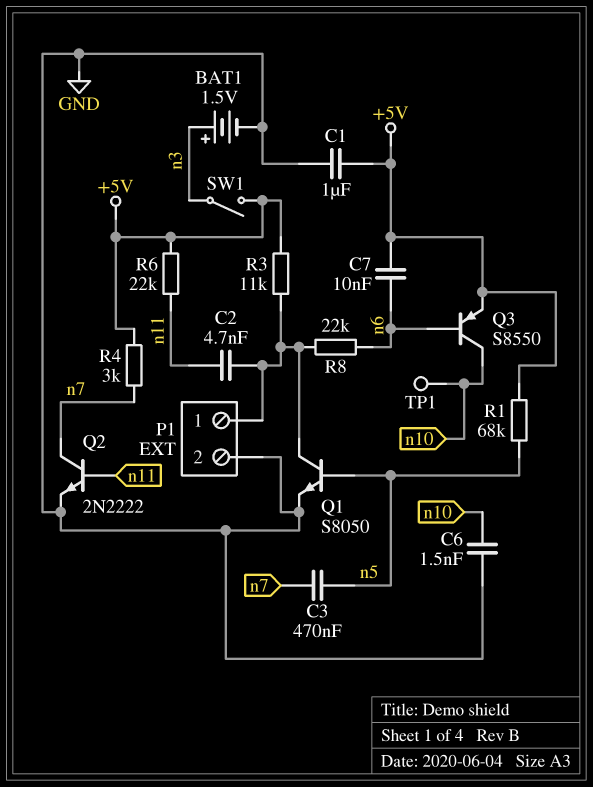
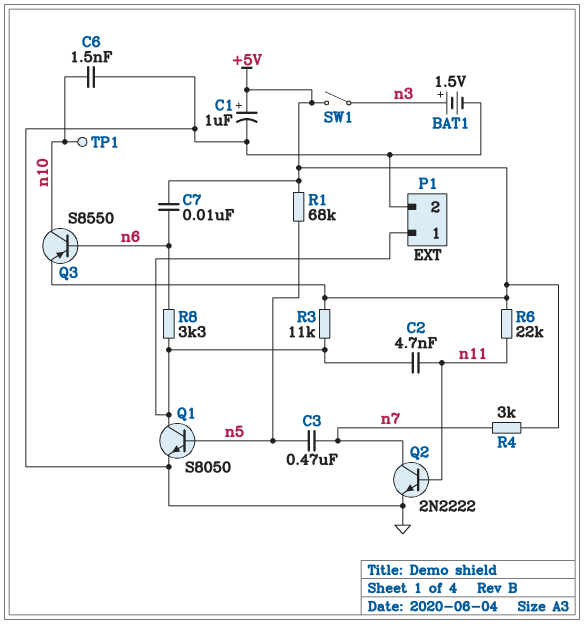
C1: 1uF (+5V, GND) -> 1uF (plus +5V, minus GND)
R8: 22k (P1/1, n6) -> 3.3k (P1/1, n6)

